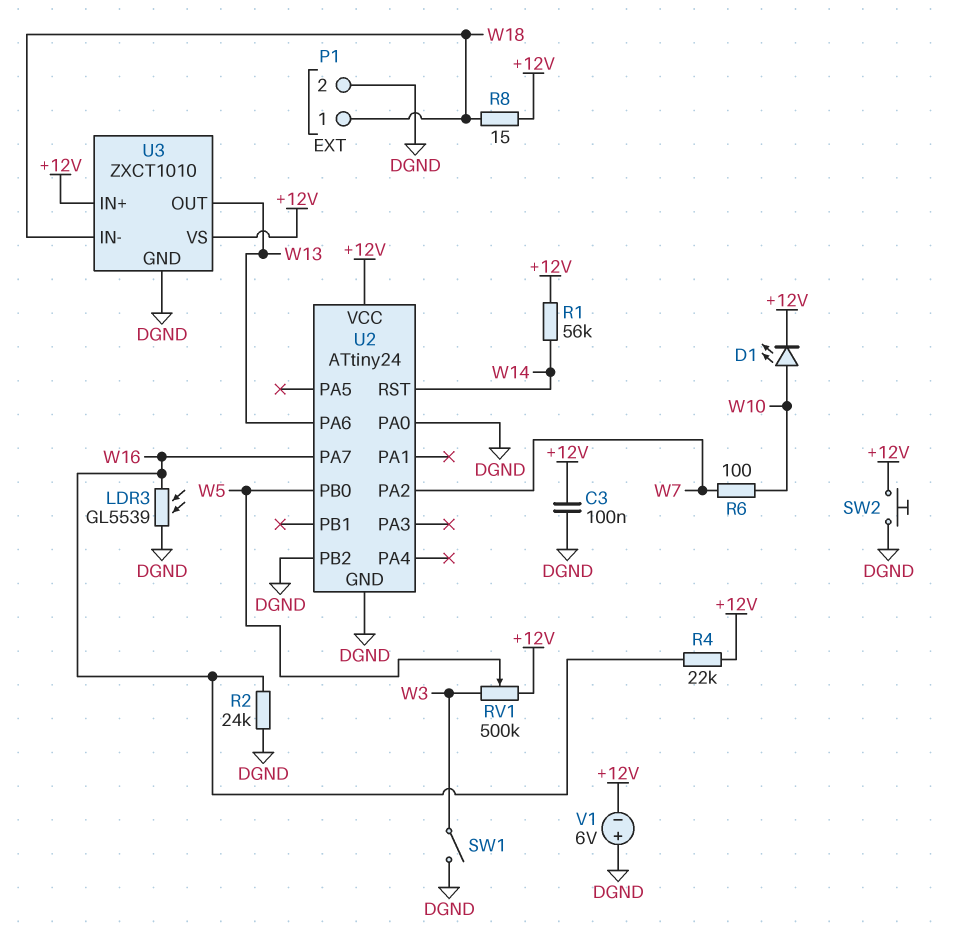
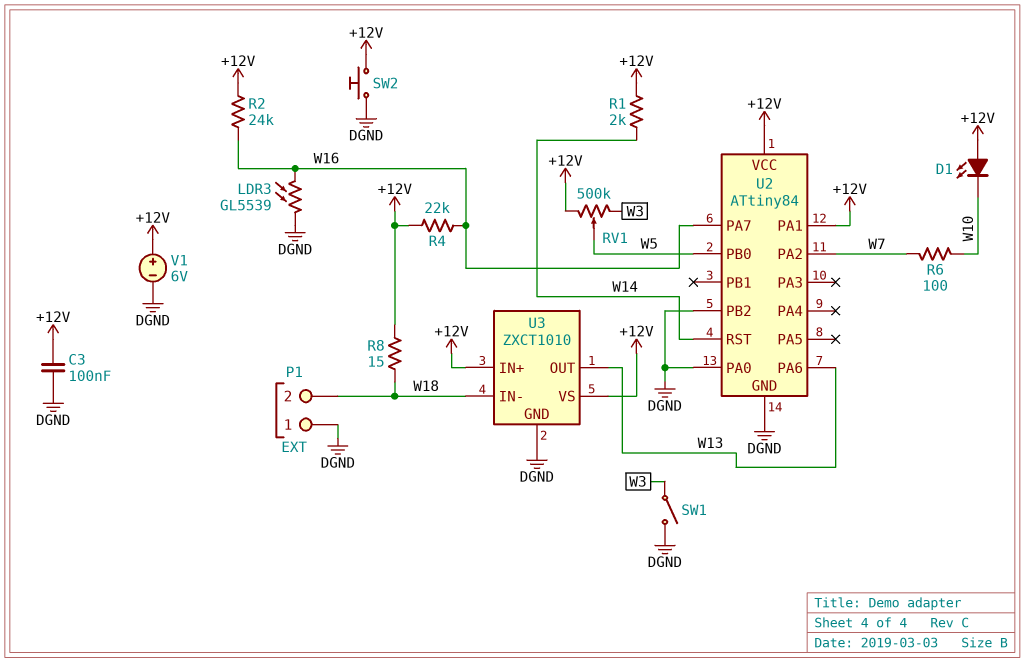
D1: LED (A W10, K +12V) -> LED (A +12V, K W10)
P1 pin 1: W18 -> DGND
P1 pin 2: DGND -> W18
R1: 56k (+12V, W14) -> 2k (+12V, W14)
R2: 24k (DGND, W16) -> 24k (+12V, W16)
U2: ATtiny24 -> ATtiny84
U2 pin PA1: none -> +12V
V1: 6V (plus DGND, minus +12V) -> 6V (plus +12V, minus DGND)

